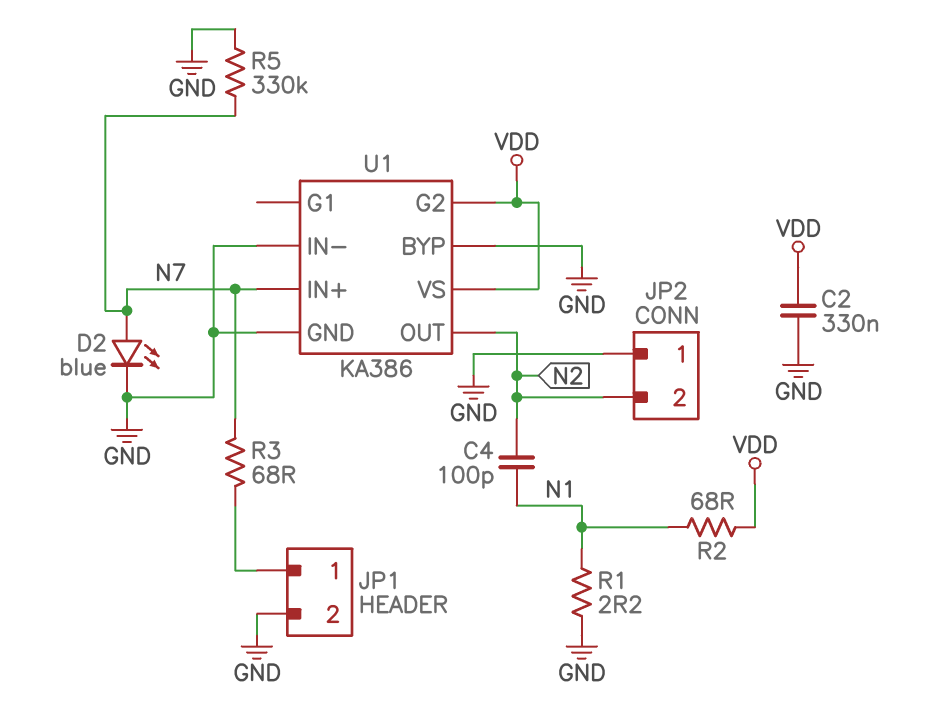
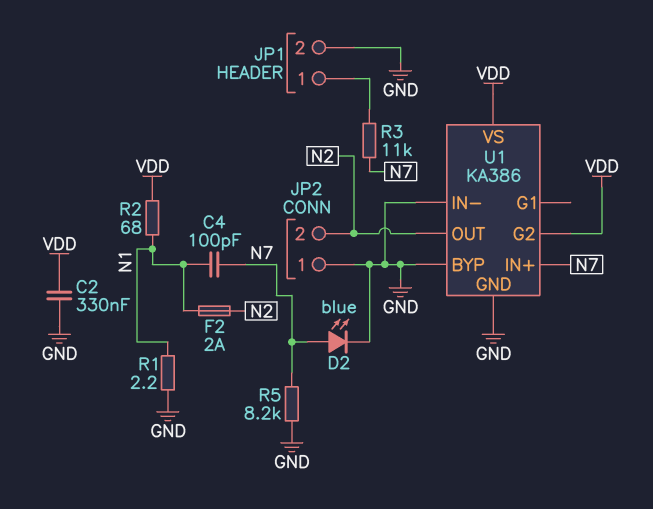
C4: 100pF (N1, N2) -> 100pF (N1, N7)
F2: none -> 2A (N1, N2)
R3: 68 (JP1/1, N7) -> 11k (JP1/1, N7)
R5: 330k (GND, N7) -> 8.2k (GND, N7)

